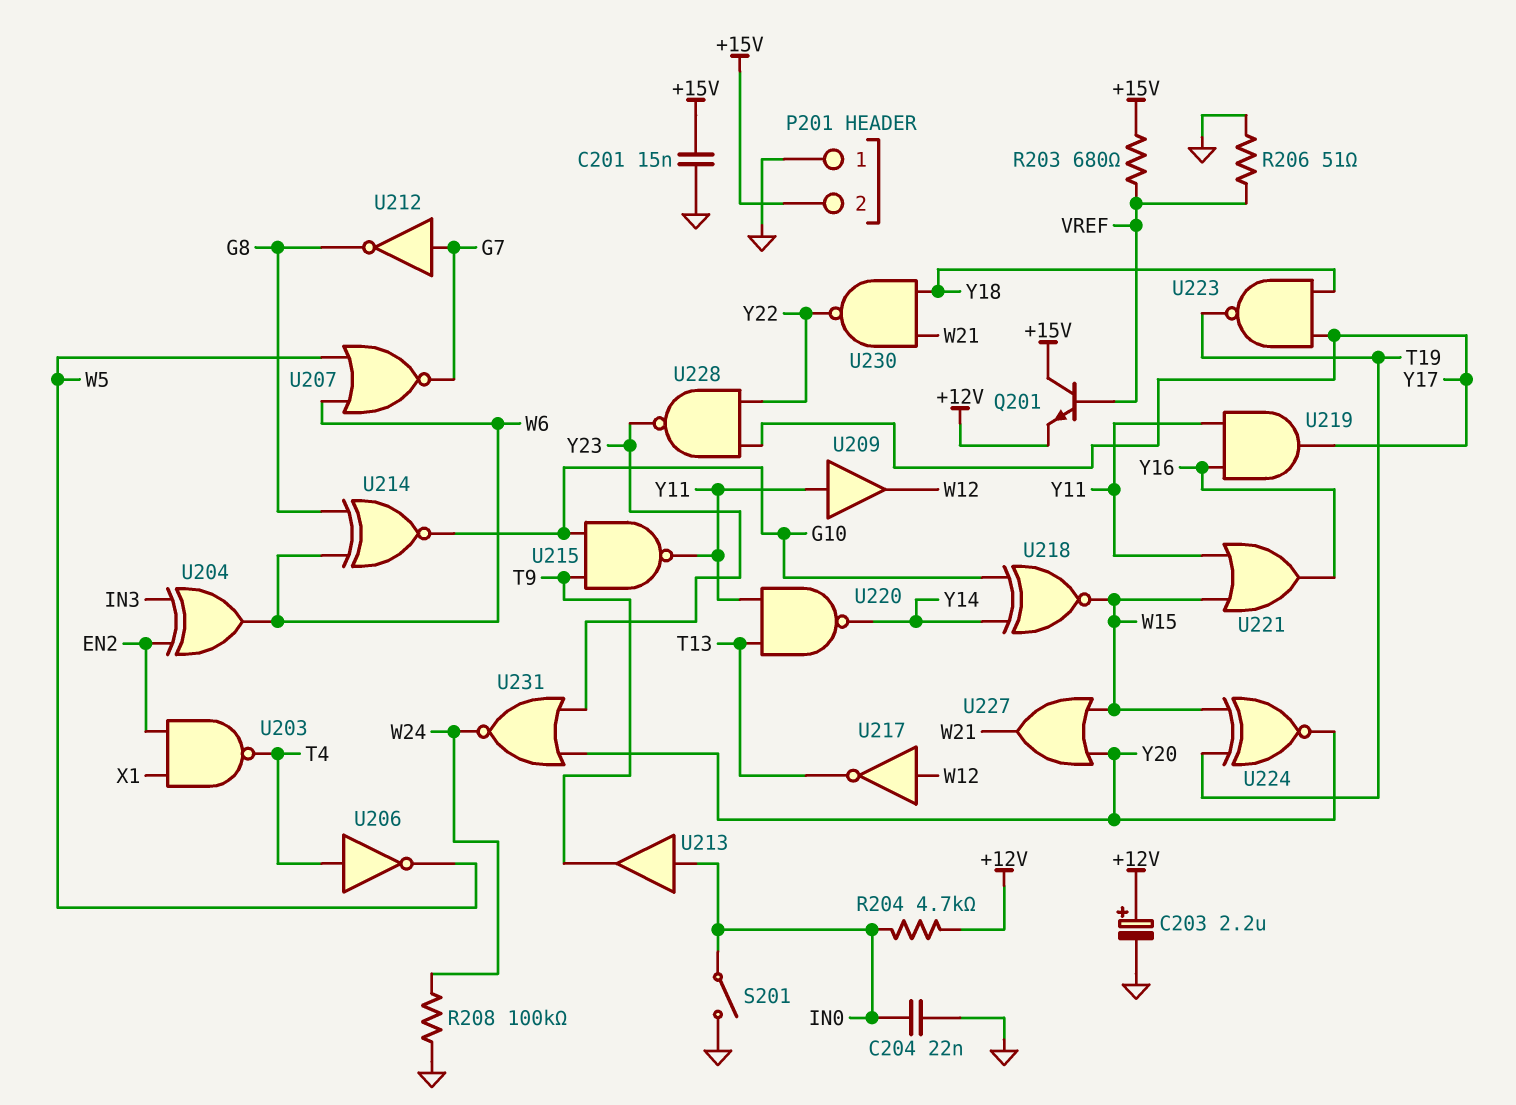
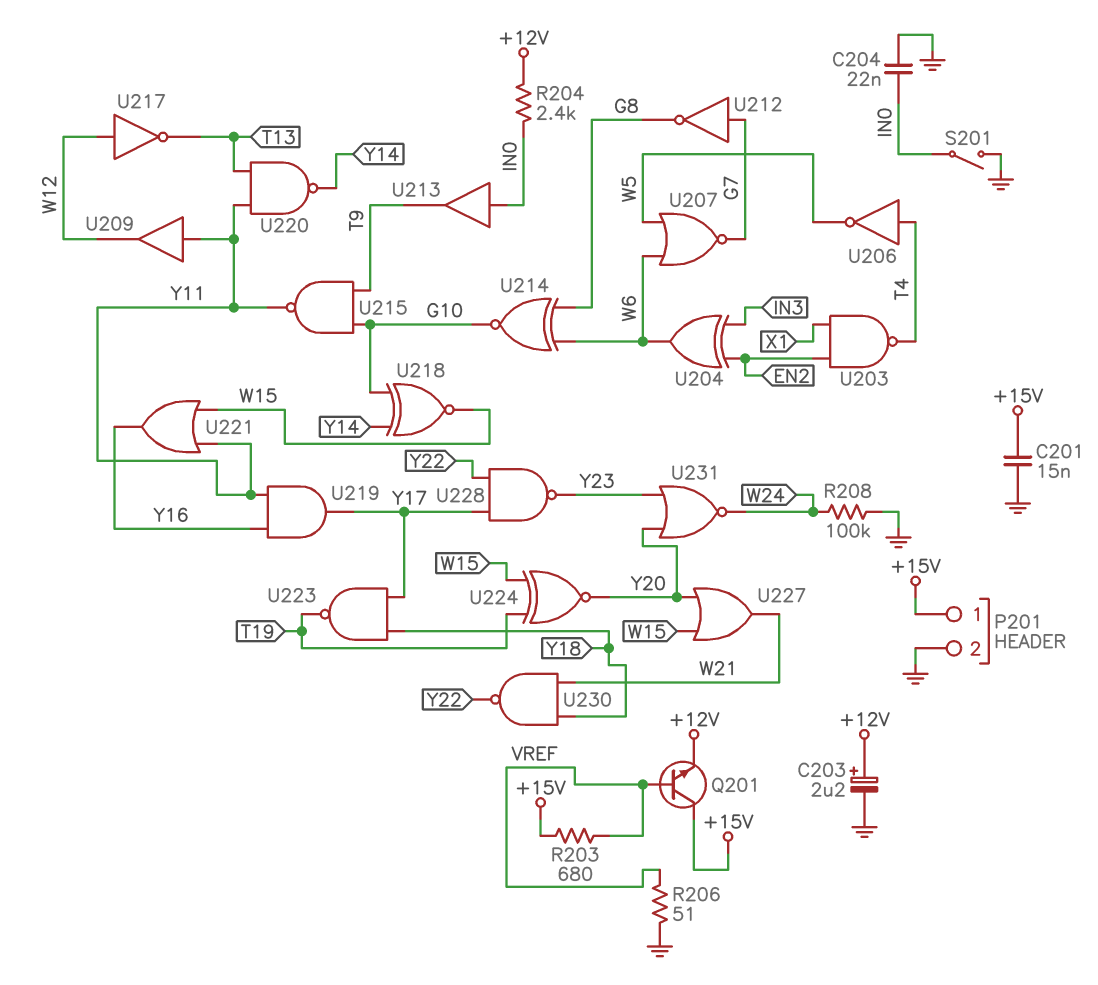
P201 pin 1: GND -> +15V
P201 pin 2: +15V -> GND
R204: 4.7k (+12V, IN0) -> 2.4k (+12V, IN0)

